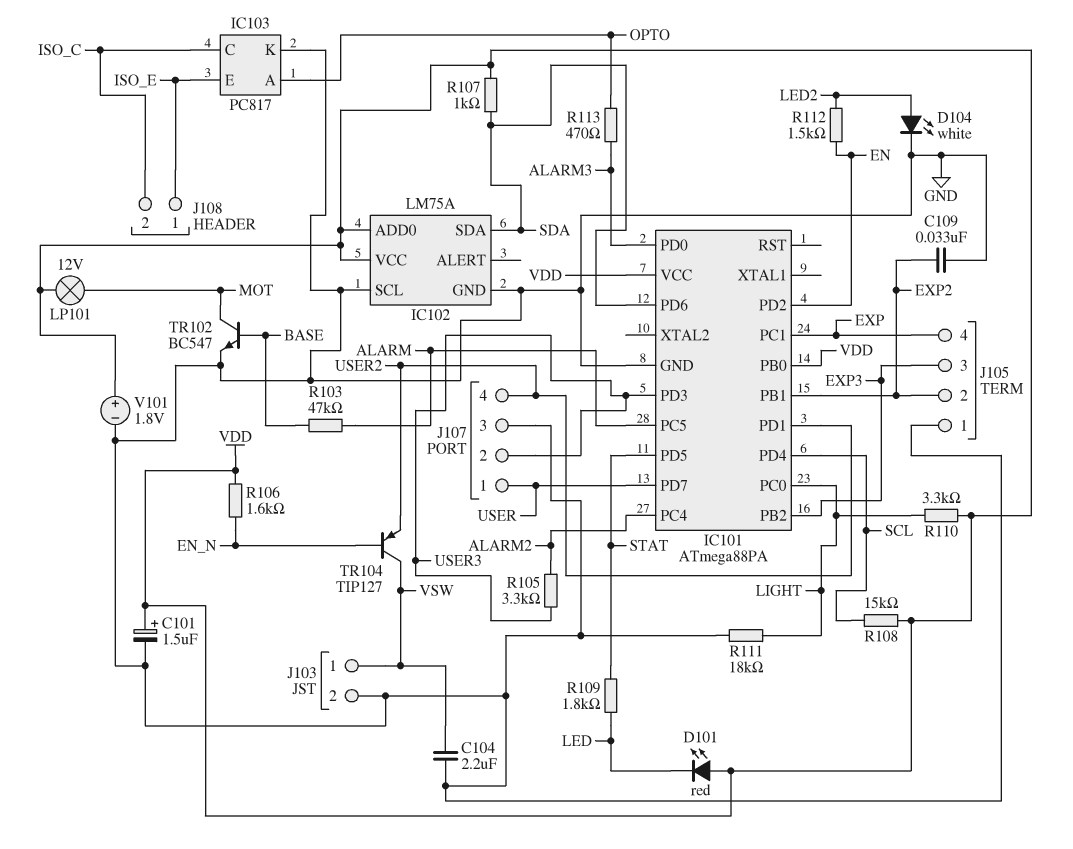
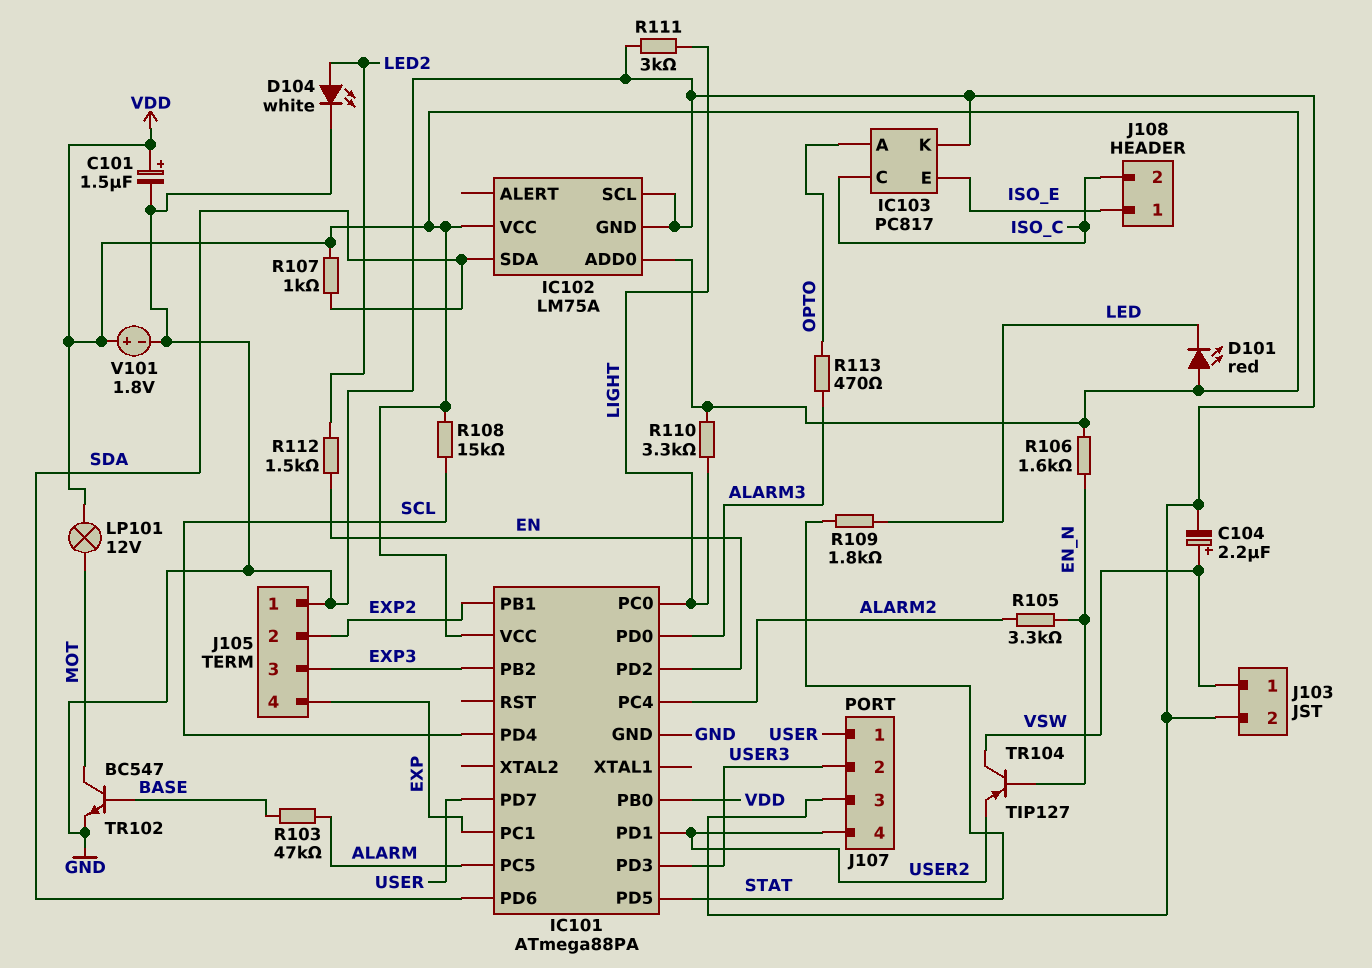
C104: 2.2uF (GND, VSW) -> 2.2uF (plus VSW, minus GND)
C109: 33nF (EXP2, GND) -> none
R105: 3.3k (ALARM2, USER3) -> 3.3k (ALARM2, EN_N)
R111: 18k (GND, LIGHT) -> 3k (GND, LIGHT)

